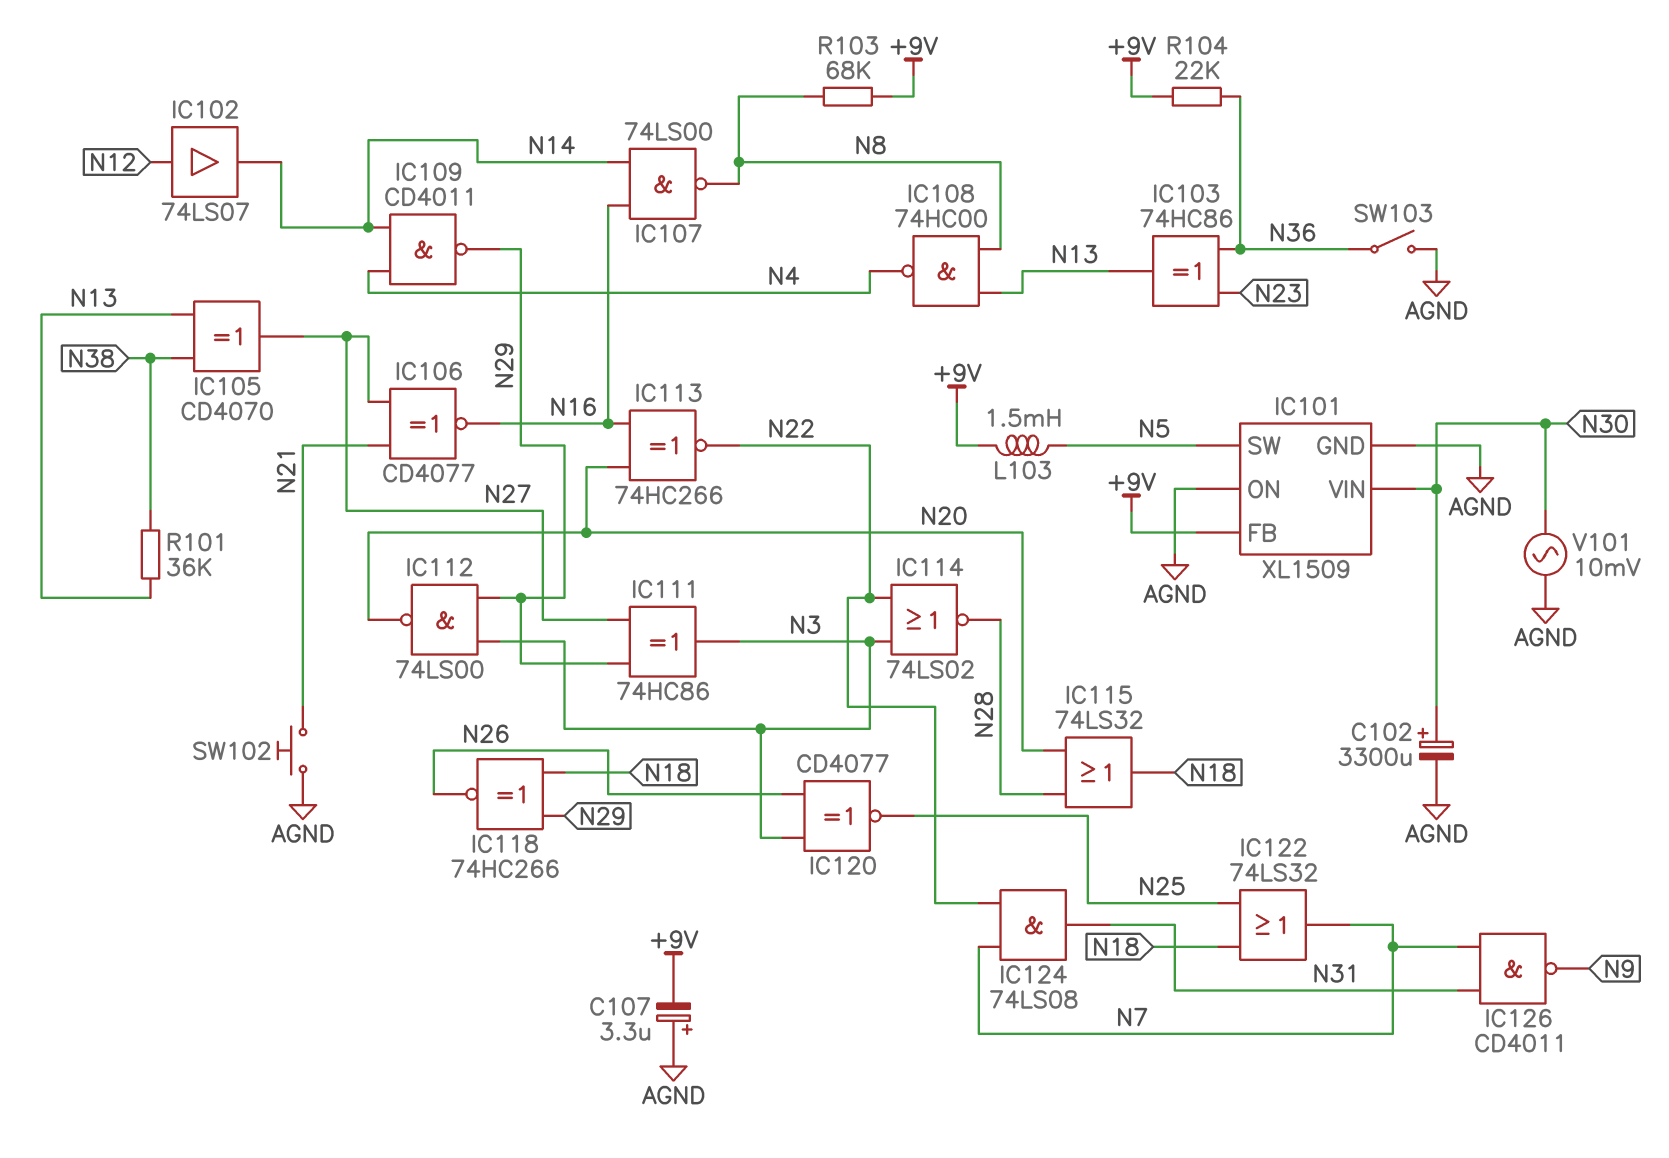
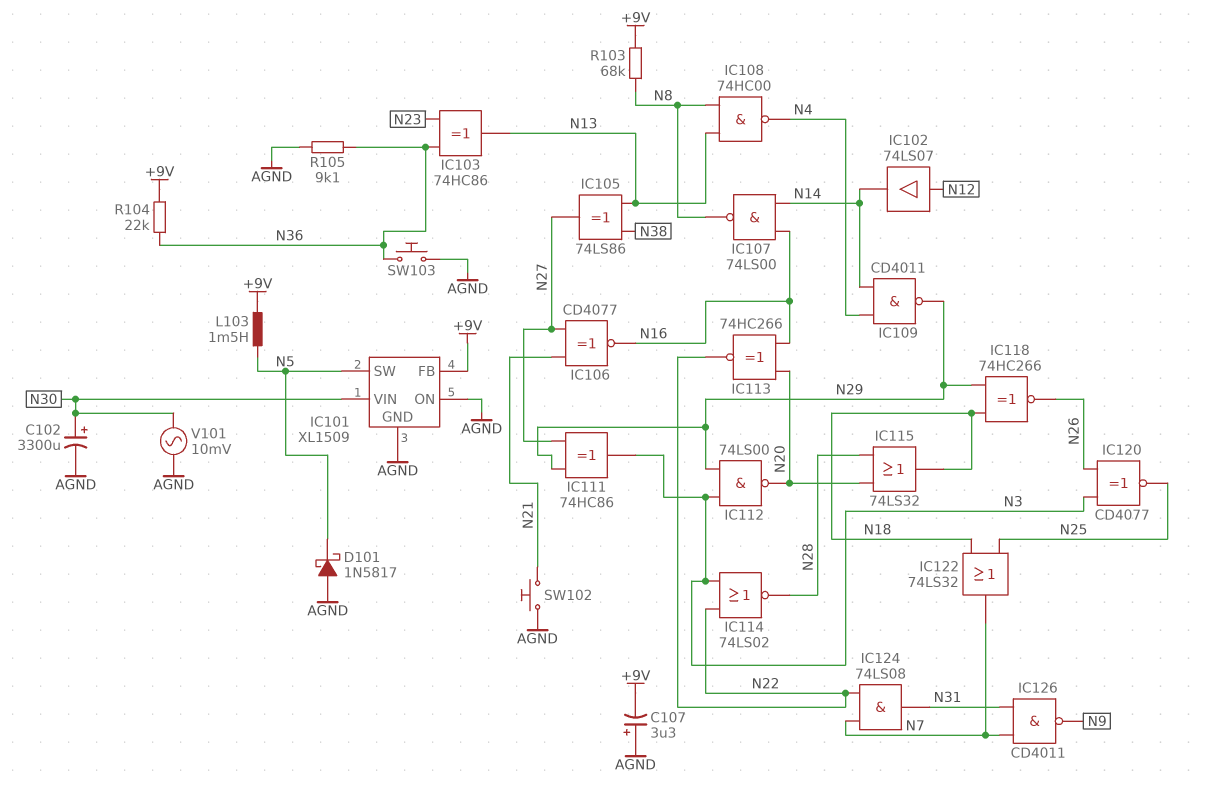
D101: none -> schottky 1N5817 (A AGND, K N5)
IC105: XOR CD4070 (in N13, in N38, out N27) -> XOR 74LS86 (in N13, in N38, out N27)
R101: 36k (N13, N38) -> none
R105: none -> 9.1k (AGND, N36)
SW103: switch (AGND, N36) -> button (AGND, N36)

